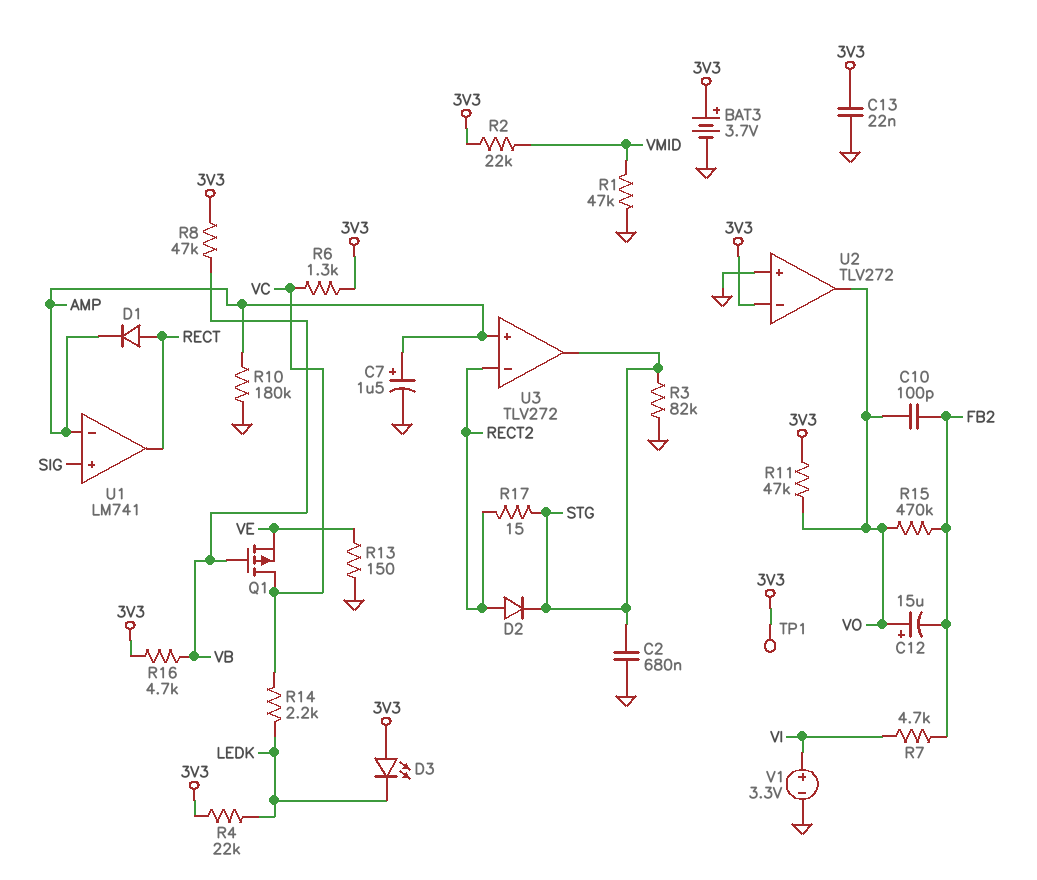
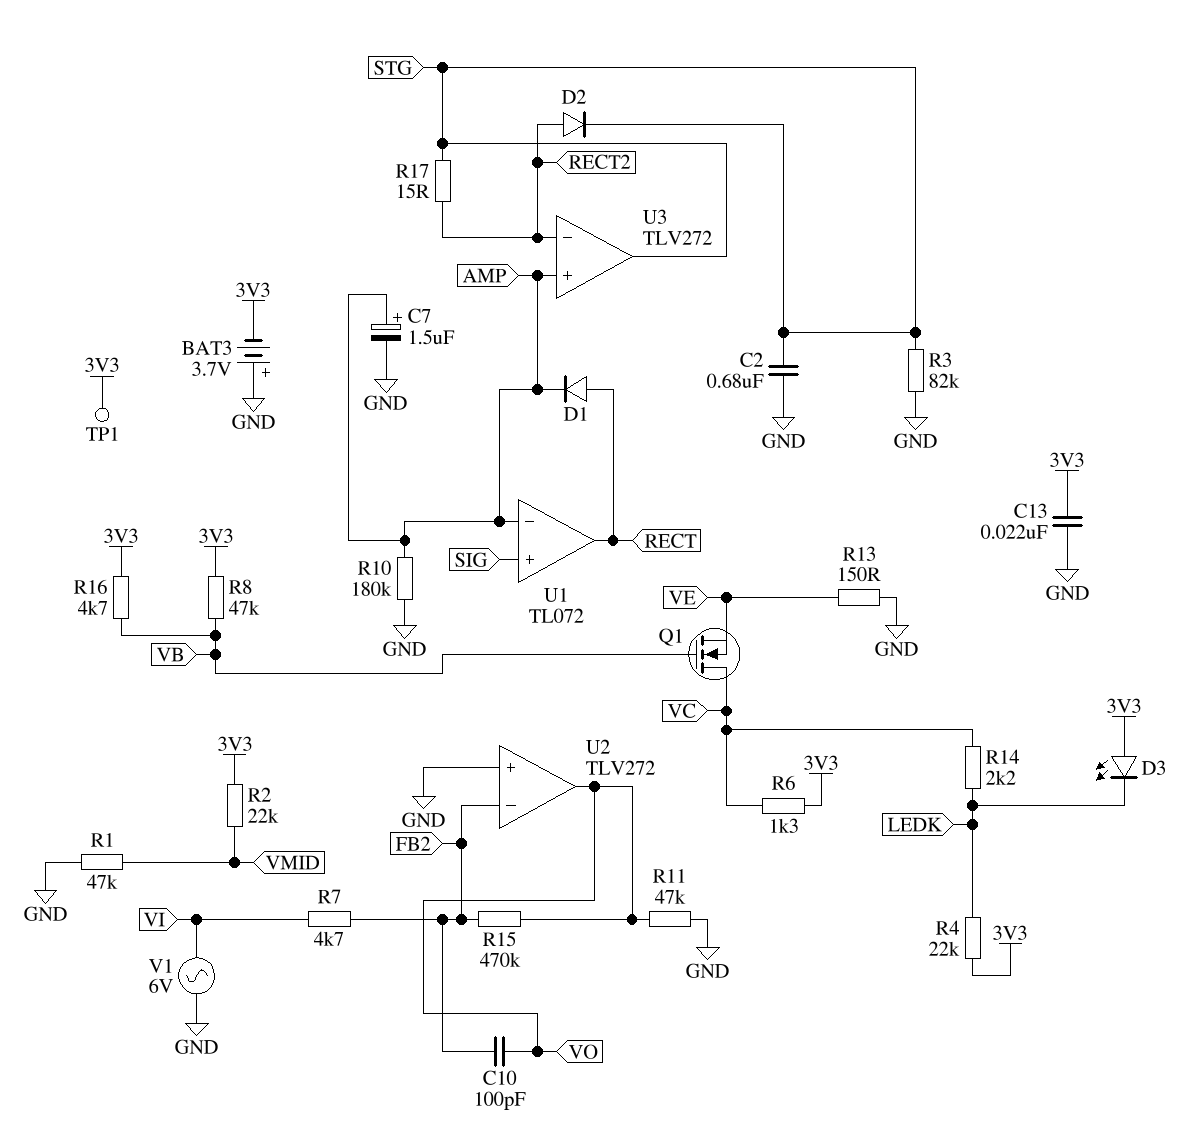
BAT3: 3.7V (plus 3V3, minus GND) -> 3.7V (plus GND, minus 3V3)
C12: 15uF (plus VO, minus FB2) -> none
Q1: PMOS (G VB, D VC, S VE) -> NMOS (G VB, D VC, S VE)
R11: 47k (3V3, VO) -> 47k (GND, VO)
U1: LM741 -> TL072
U2 pin in-: 3V3 -> FB2
V1: 3.3V (plus VI, minus GND) -> AC 6V (GND, VI)

